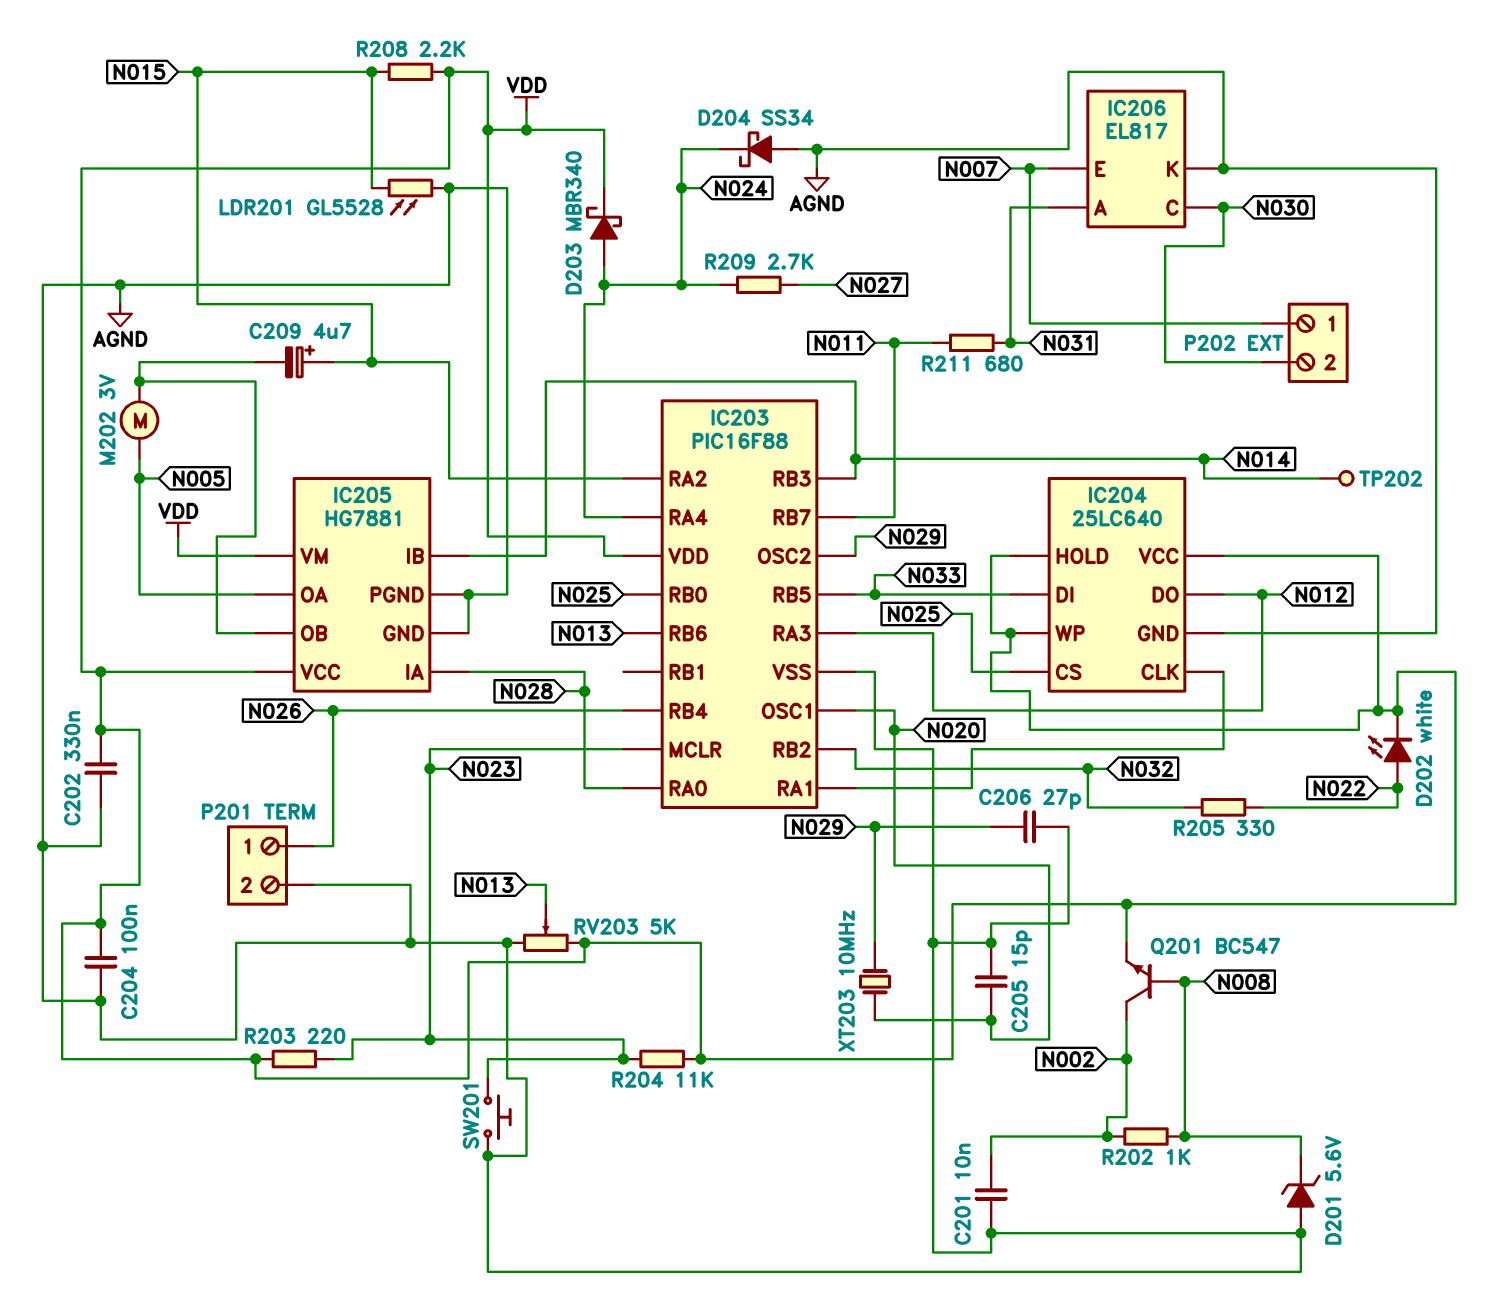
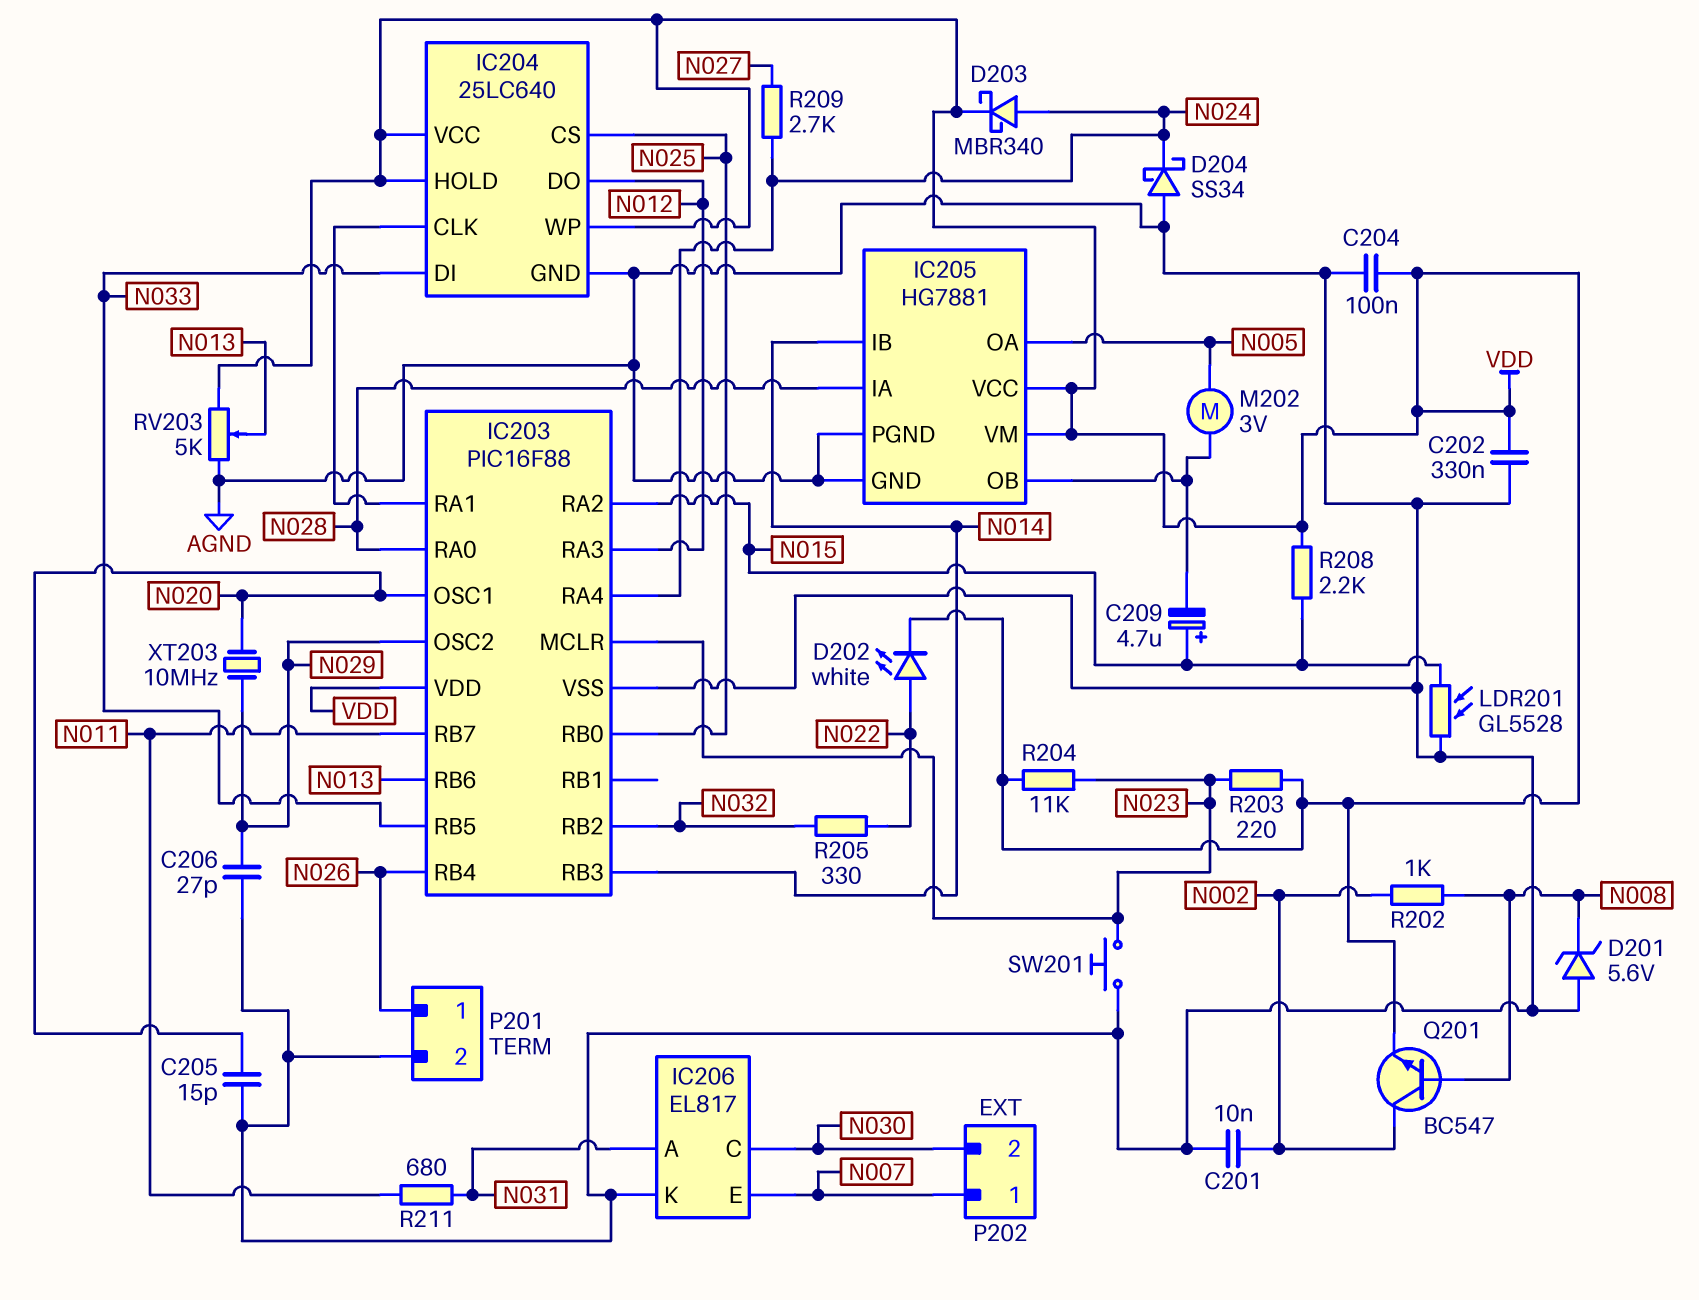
TP202: test point (N014) -> none

